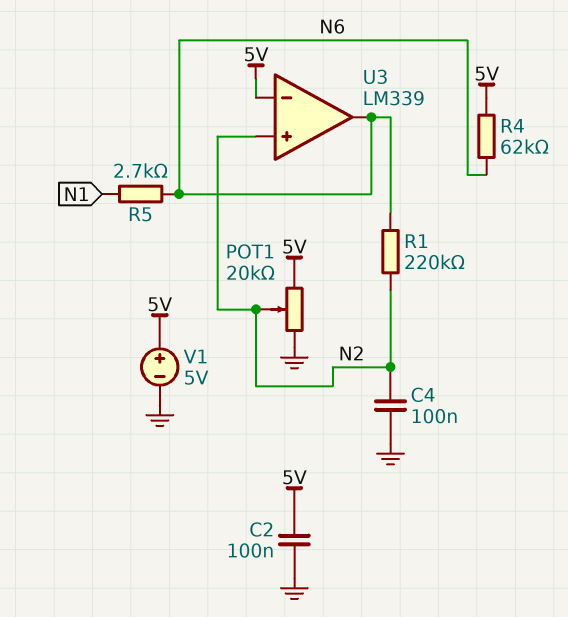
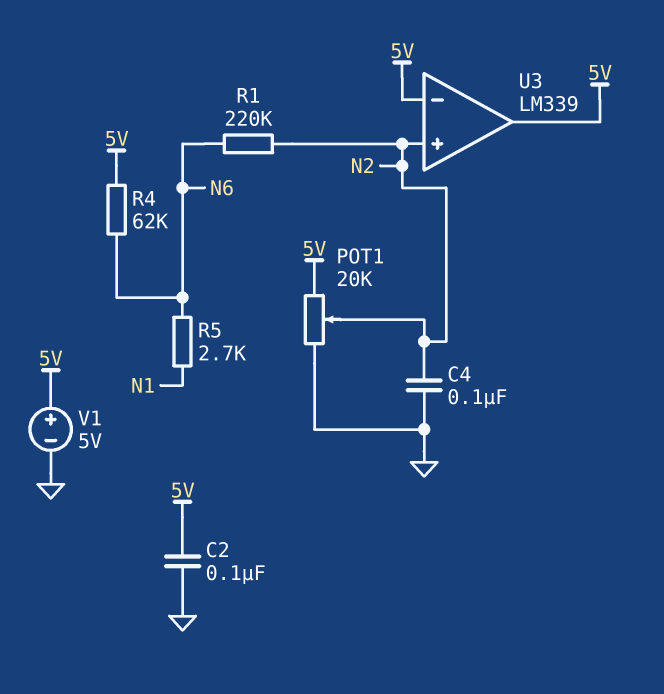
U3 pin out: N6 -> 5V

